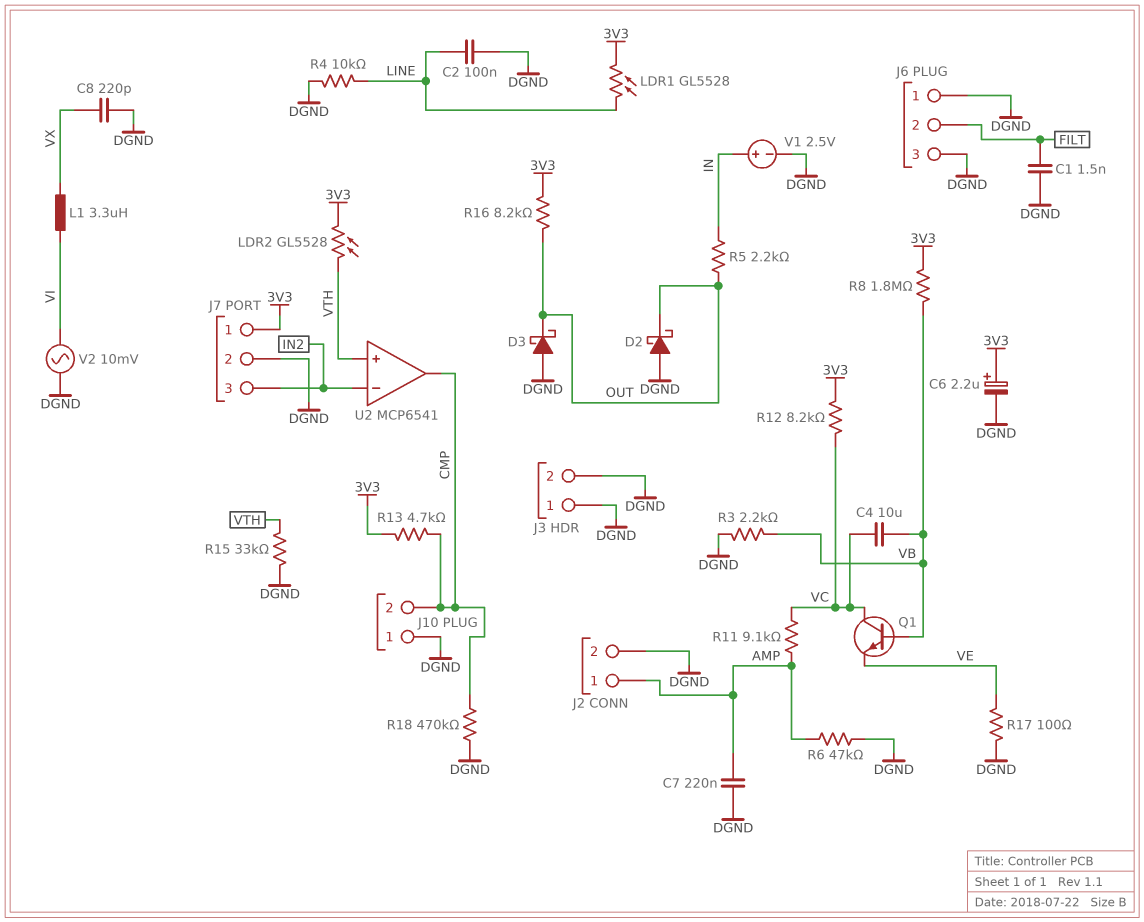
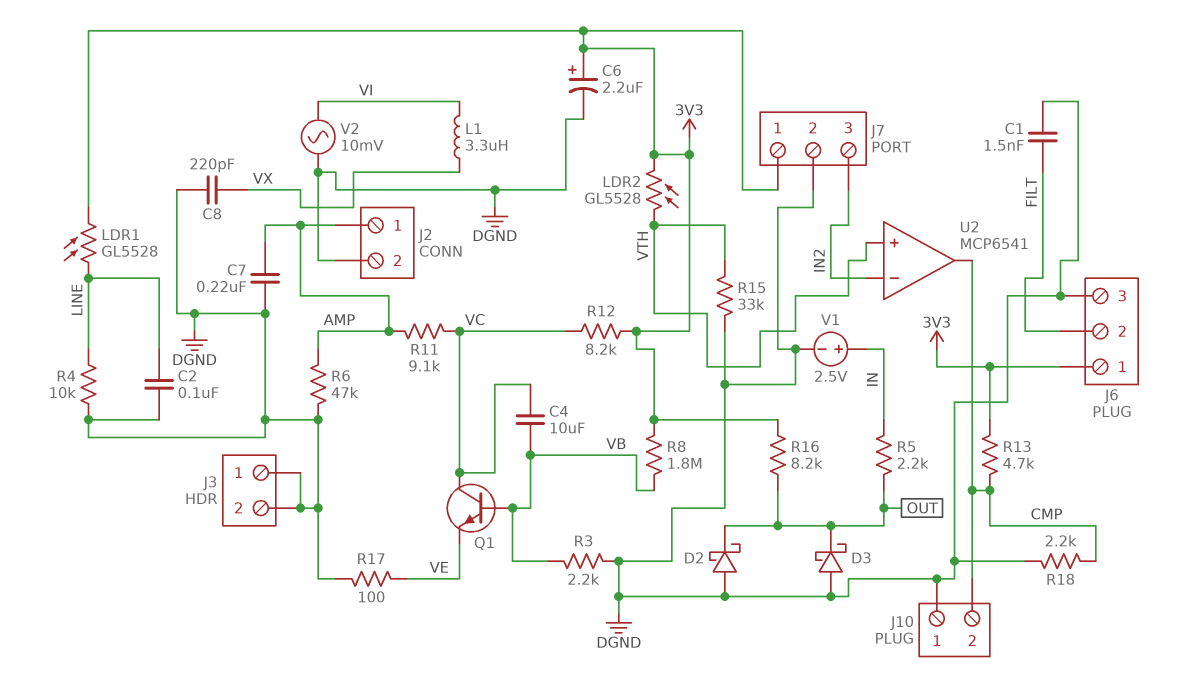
J6 pin 1: DGND -> 3V3
R18: 470k (CMP, DGND) -> 2.2k (CMP, DGND)

